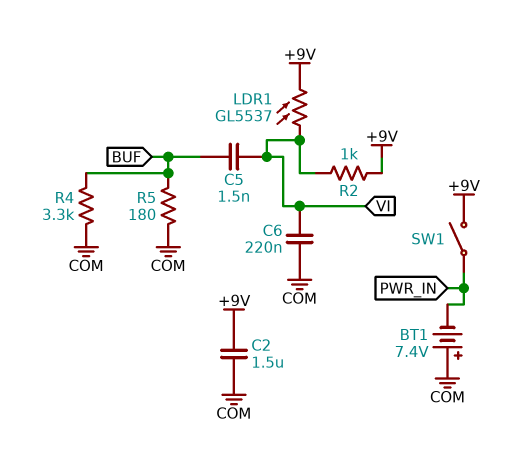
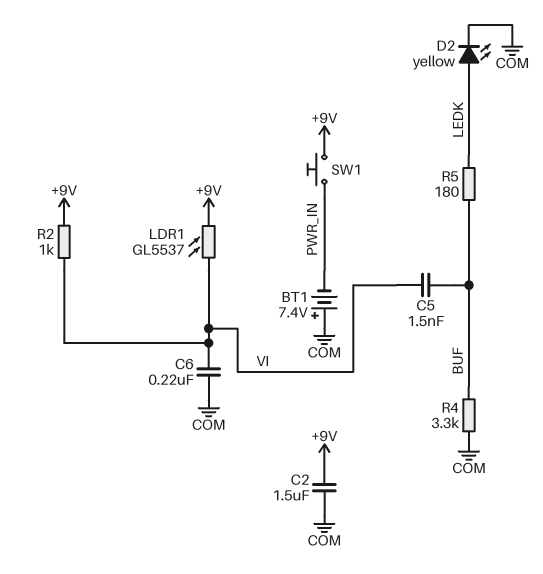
D2: none -> LED yellow (A LEDK, K COM)
R5: 180 (BUF, COM) -> 180 (BUF, LEDK)
SW1: switch (+9V, PWR_IN) -> button (+9V, PWR_IN)

